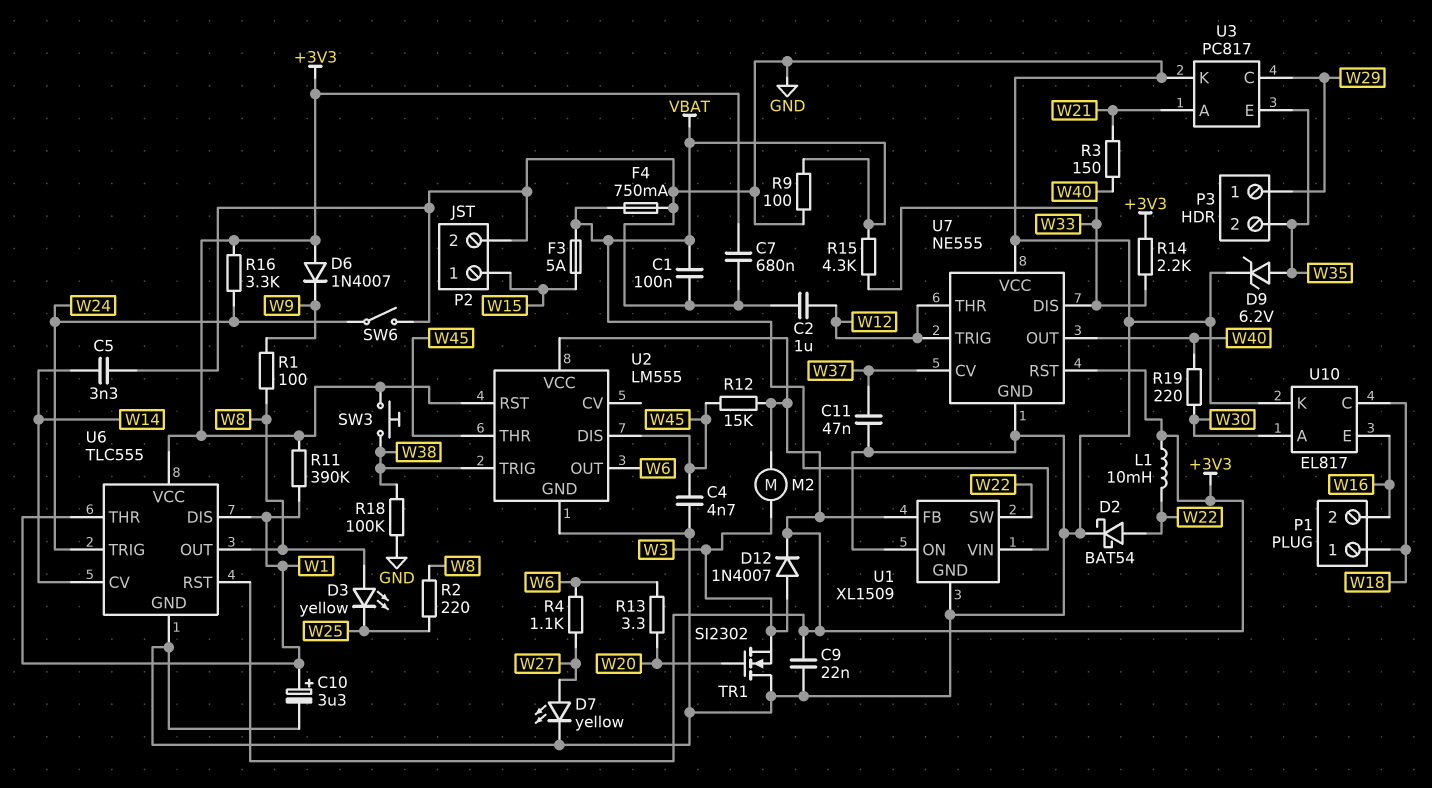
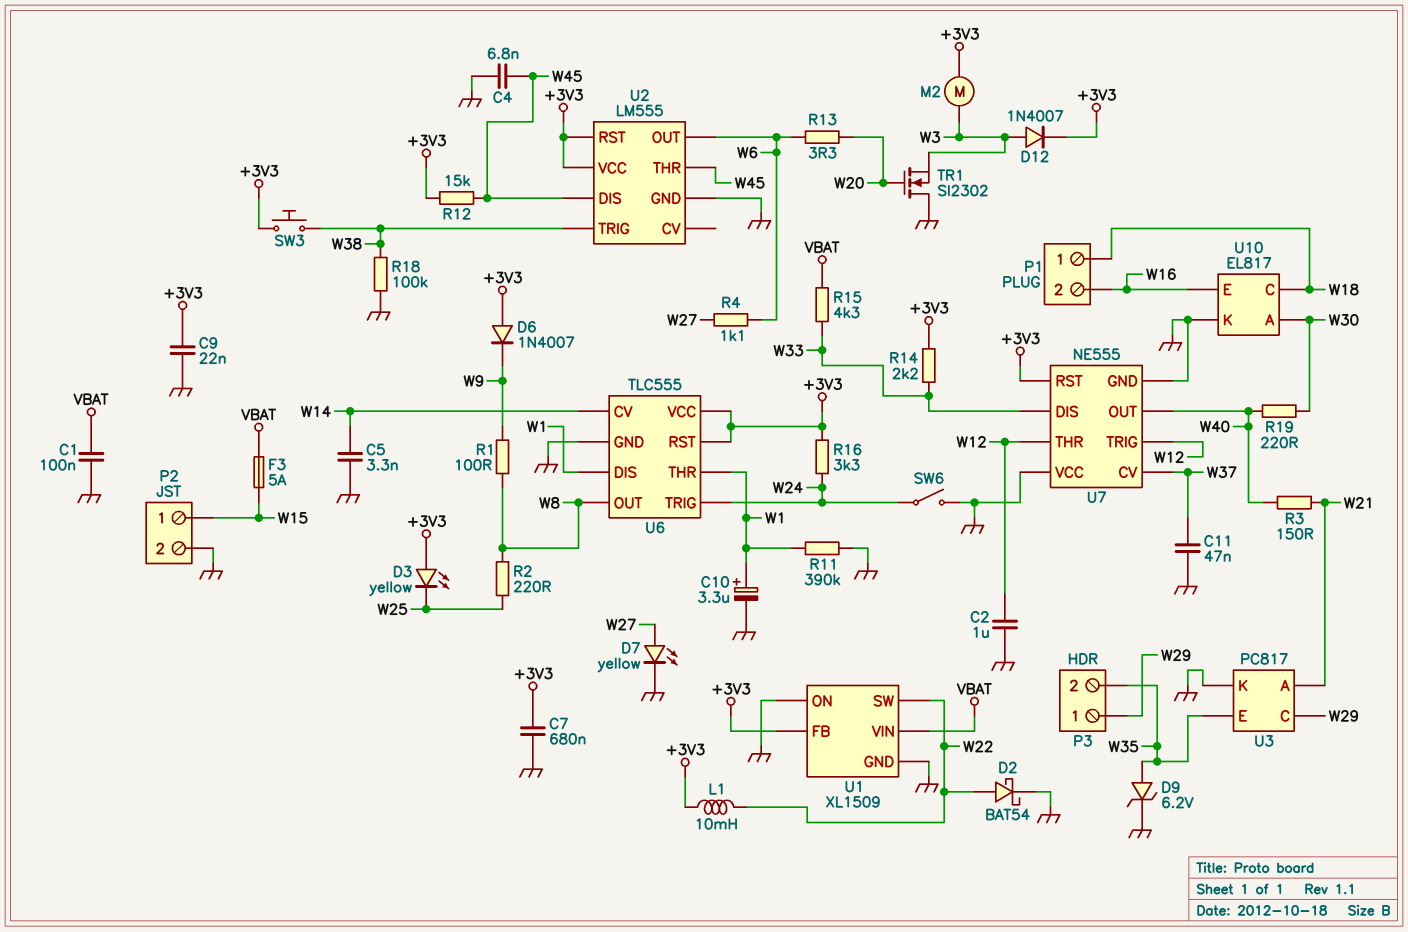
C4: 4.7nF (GND, W45) -> 6.8nF (GND, W45)
D3: LED yellow (A W8, K W25) -> LED yellow (A +3V3, K W25)
F4: 750mA (GND, VBAT) -> none
R9: 100 (GND, VBAT) -> none
R11: 390k (+3V3, W1) -> 390k (GND, W1)

